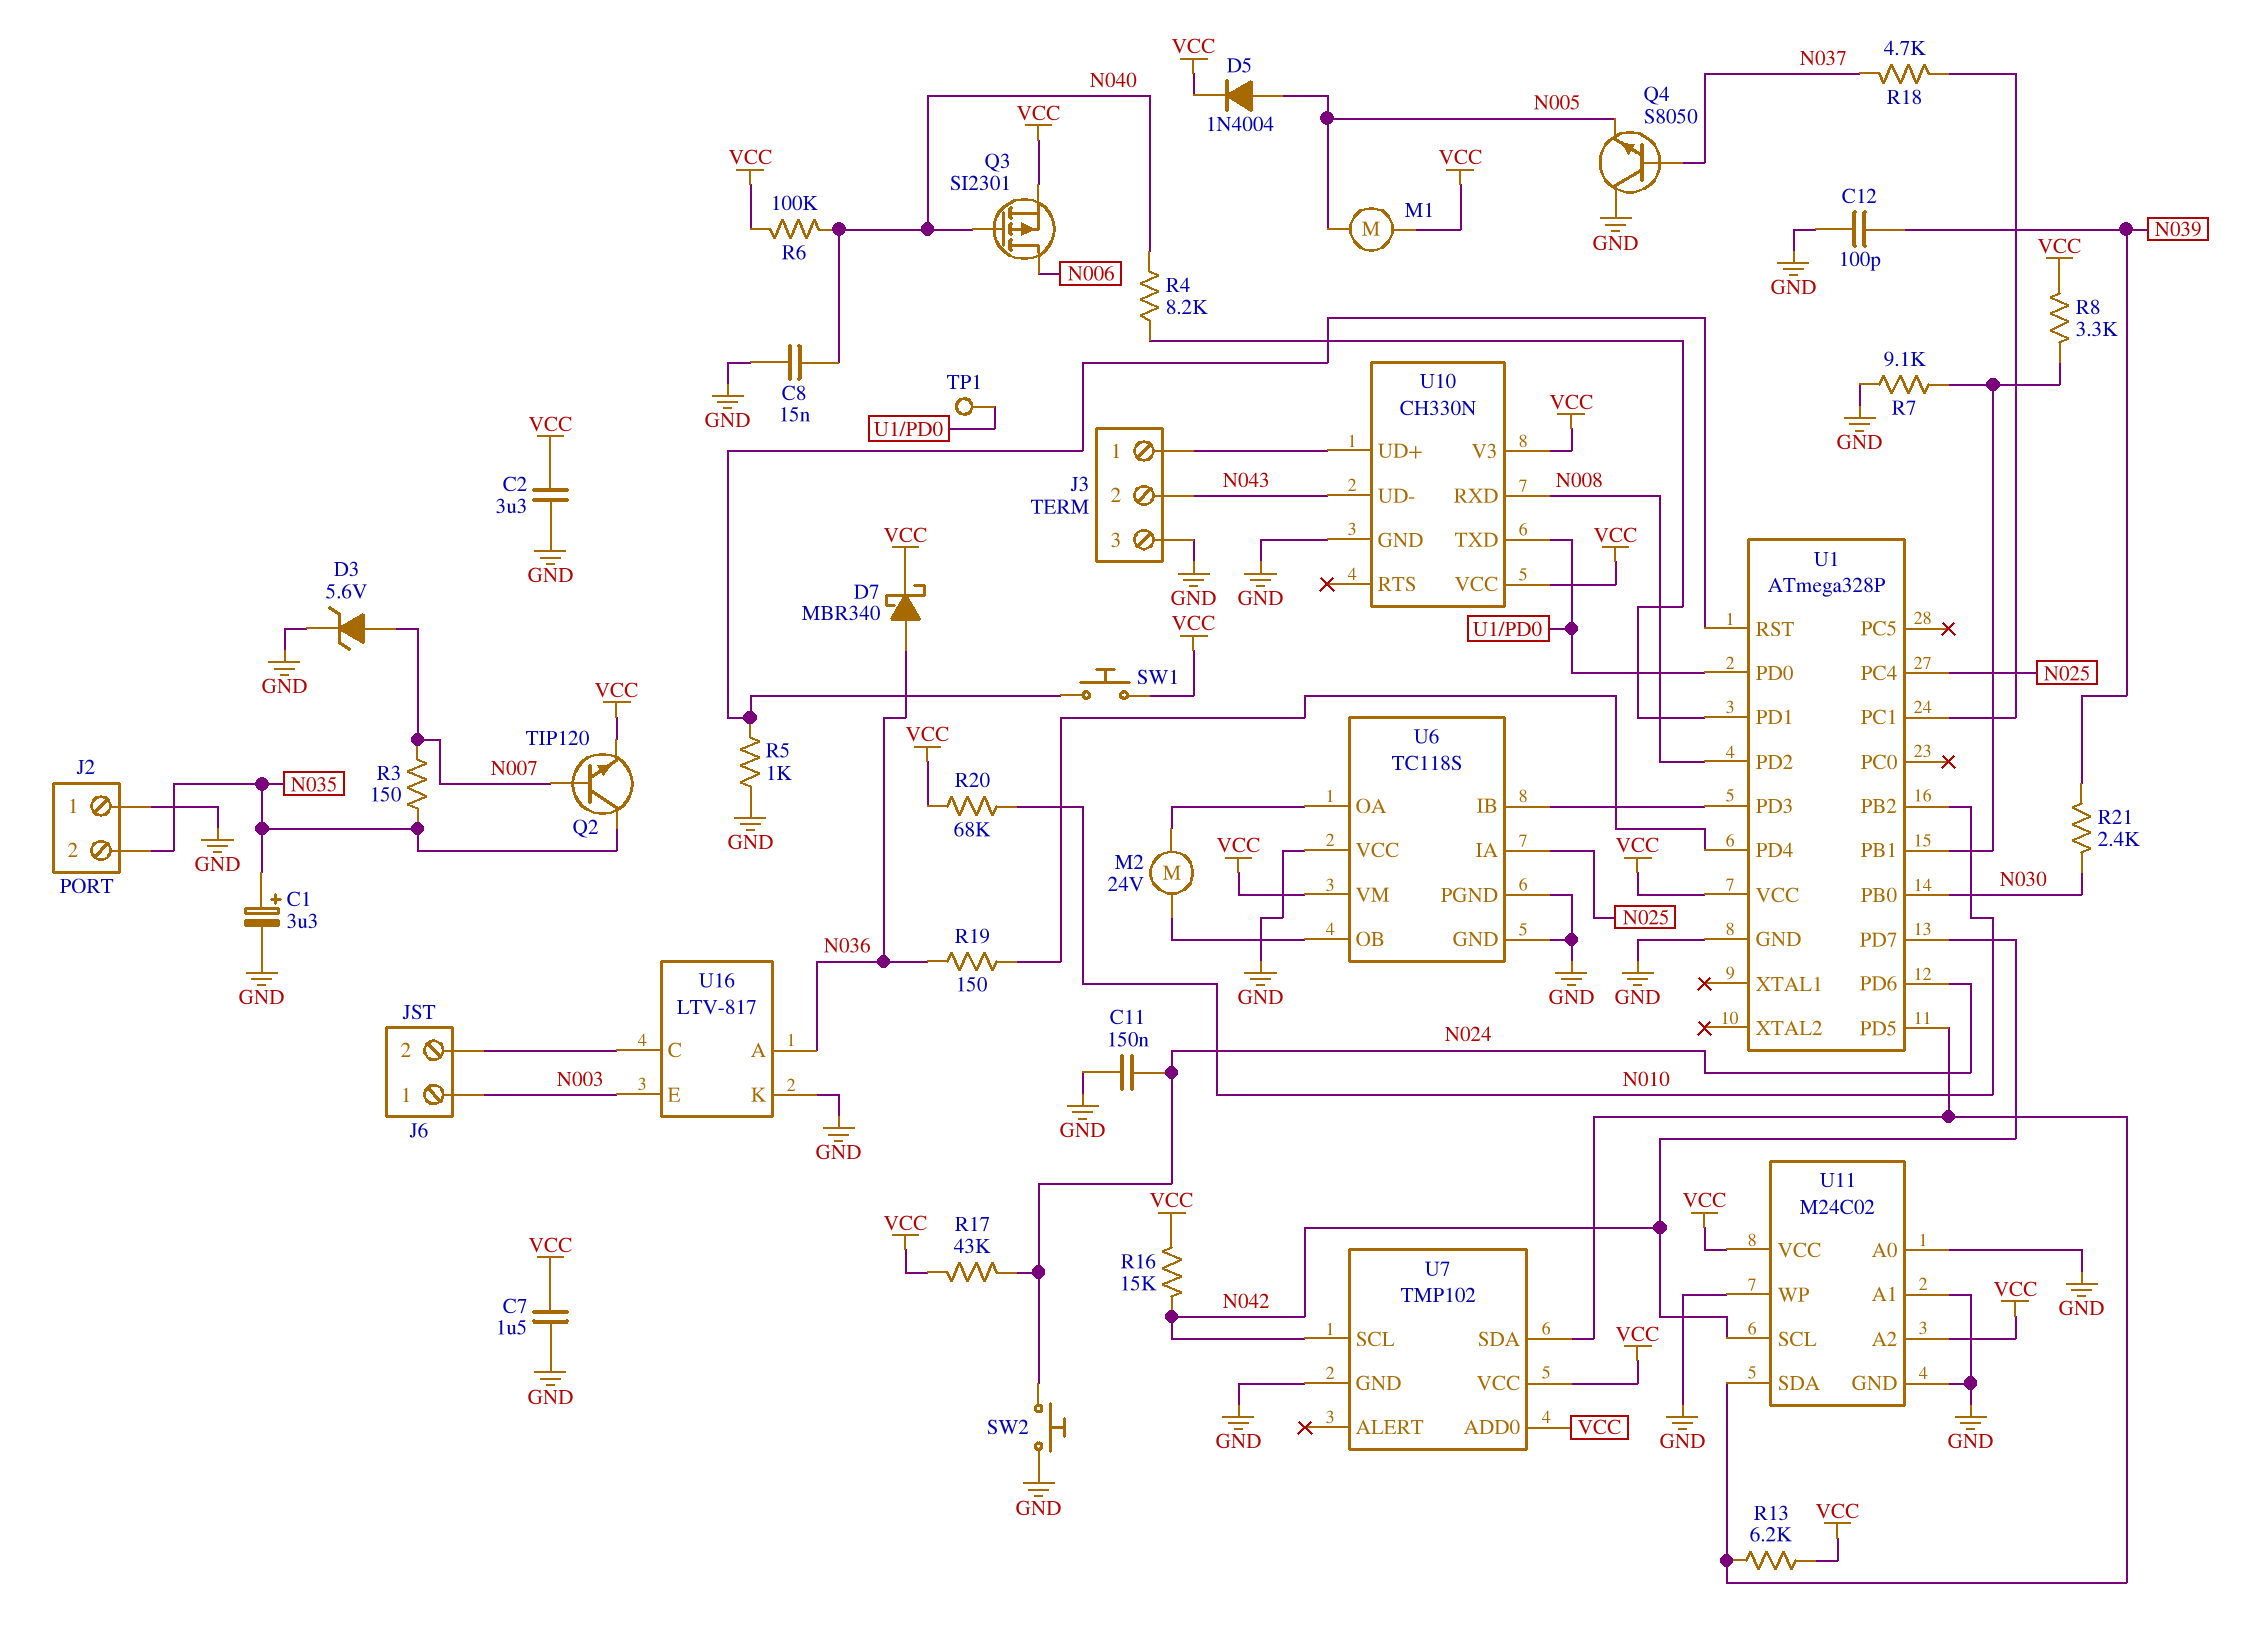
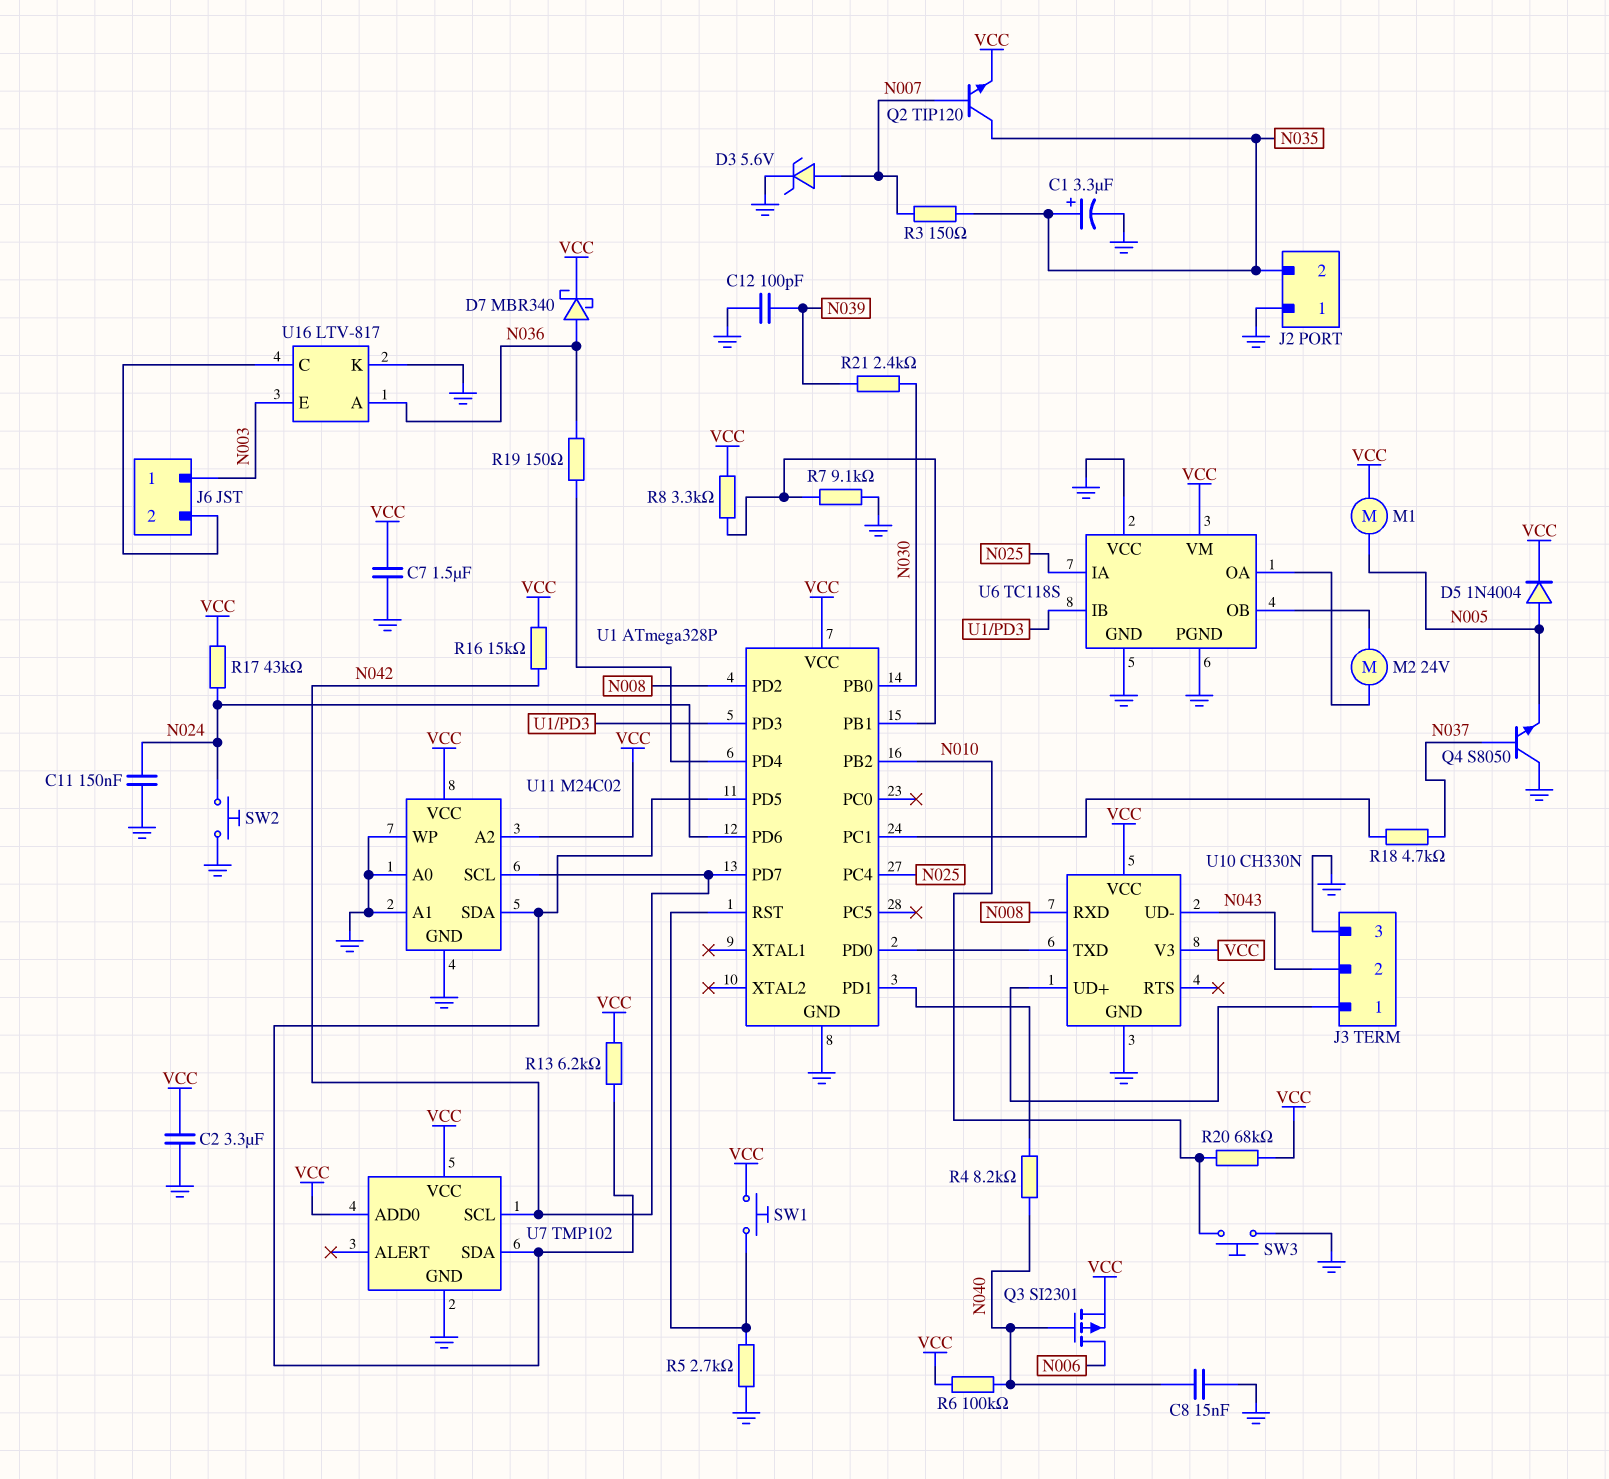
R5: 1k (GND, U1/RST) -> 2.7k (GND, U1/RST)
SW3: none -> button (GND, N010)
TP1: test point (U1/PD0) -> none

